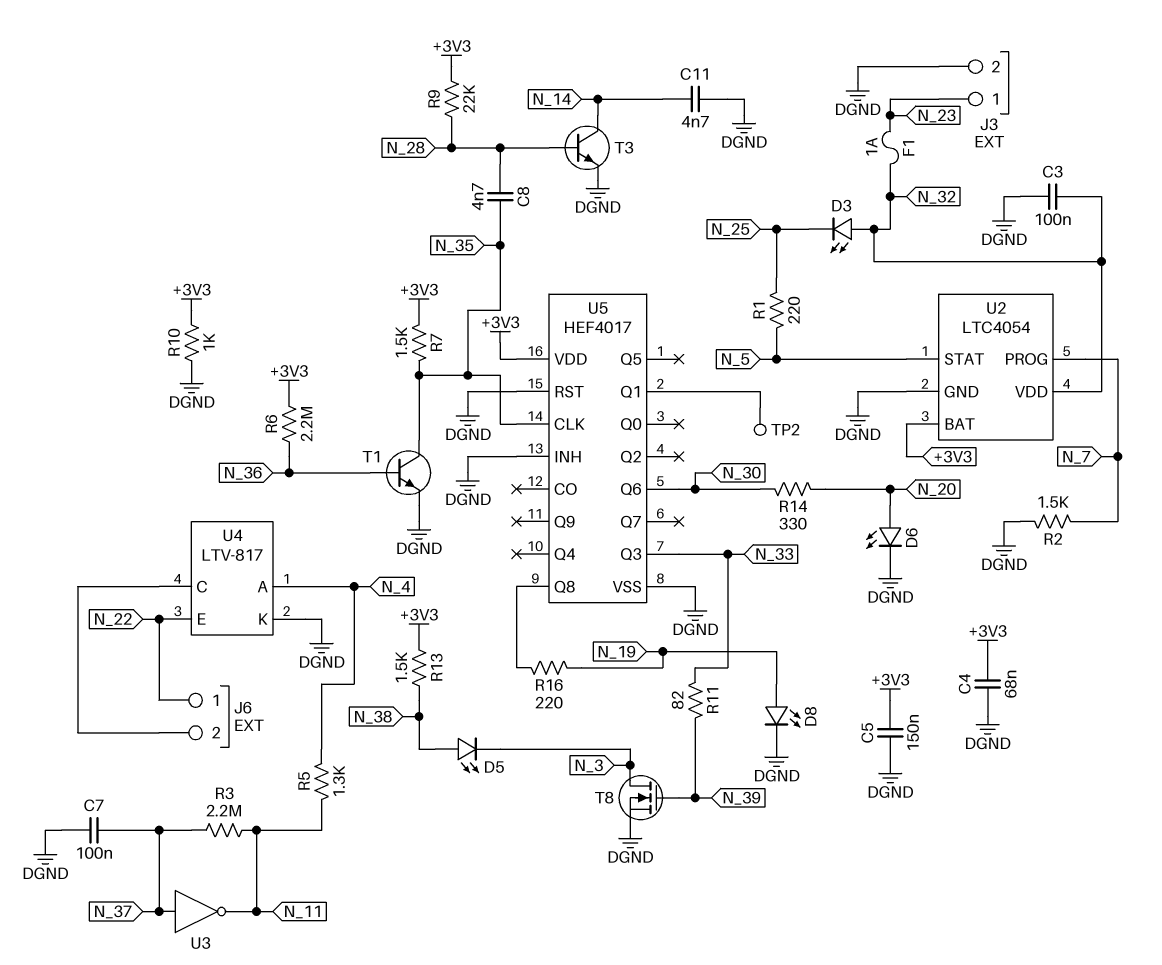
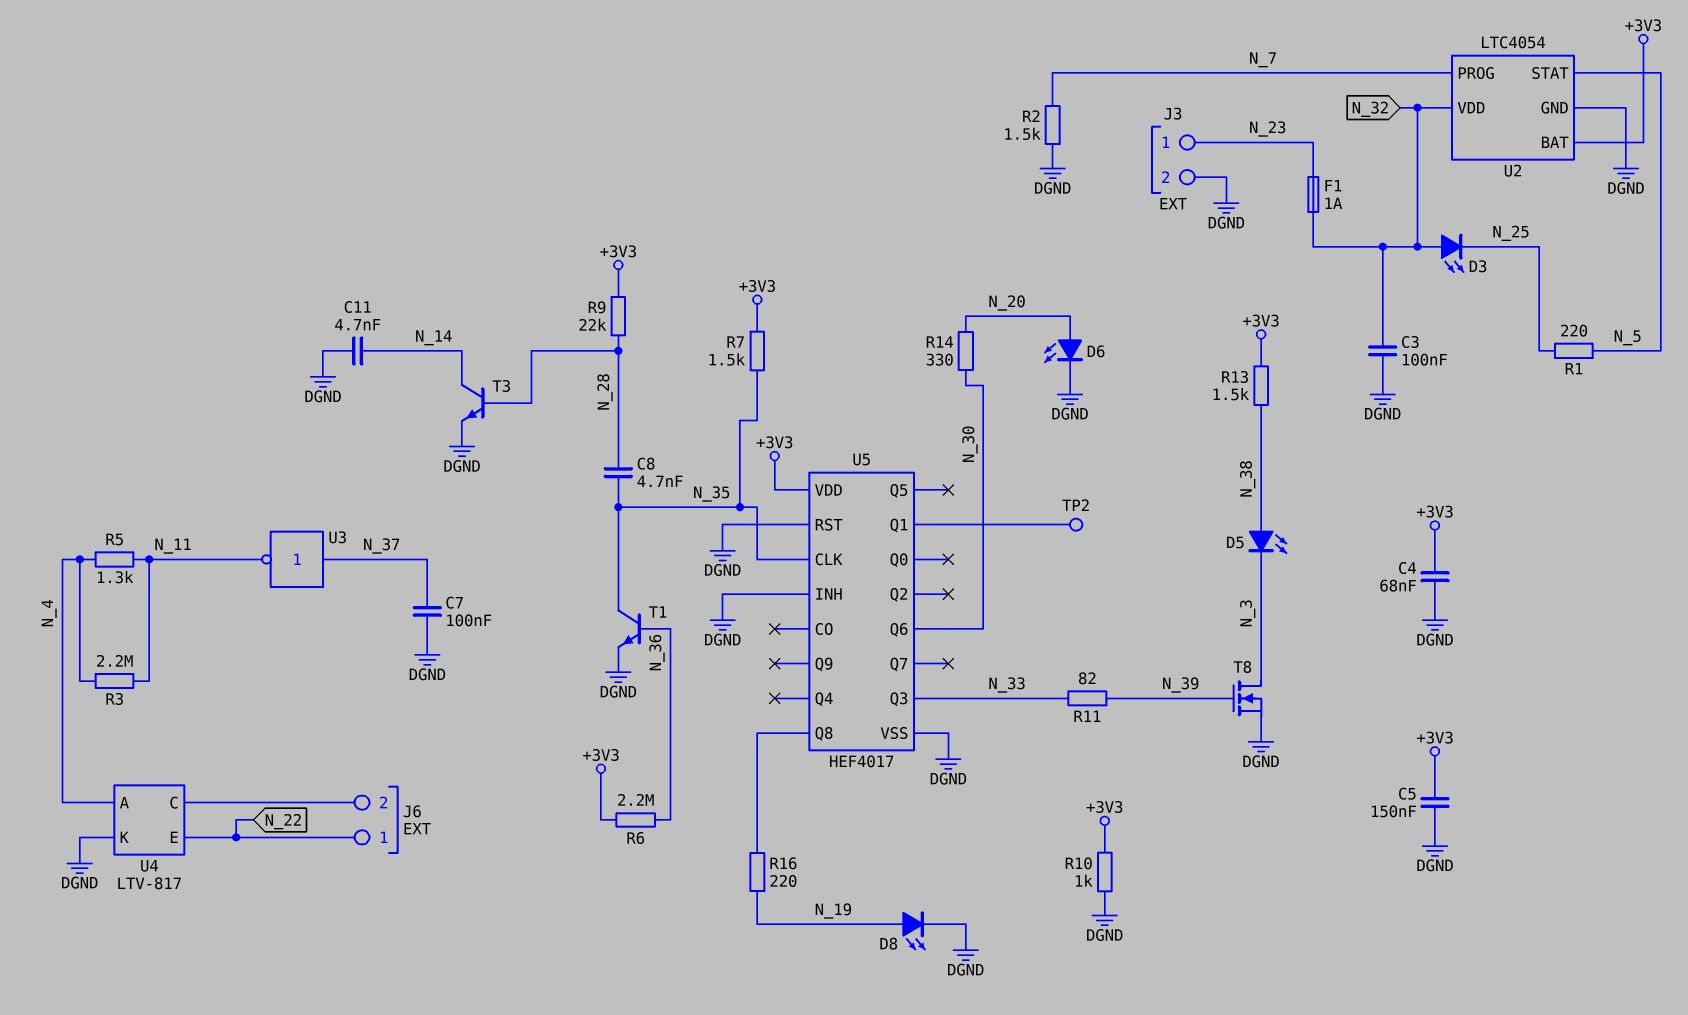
R3: 2.2M (N_11, N_37) -> 2.2M (N_4, N_11)

